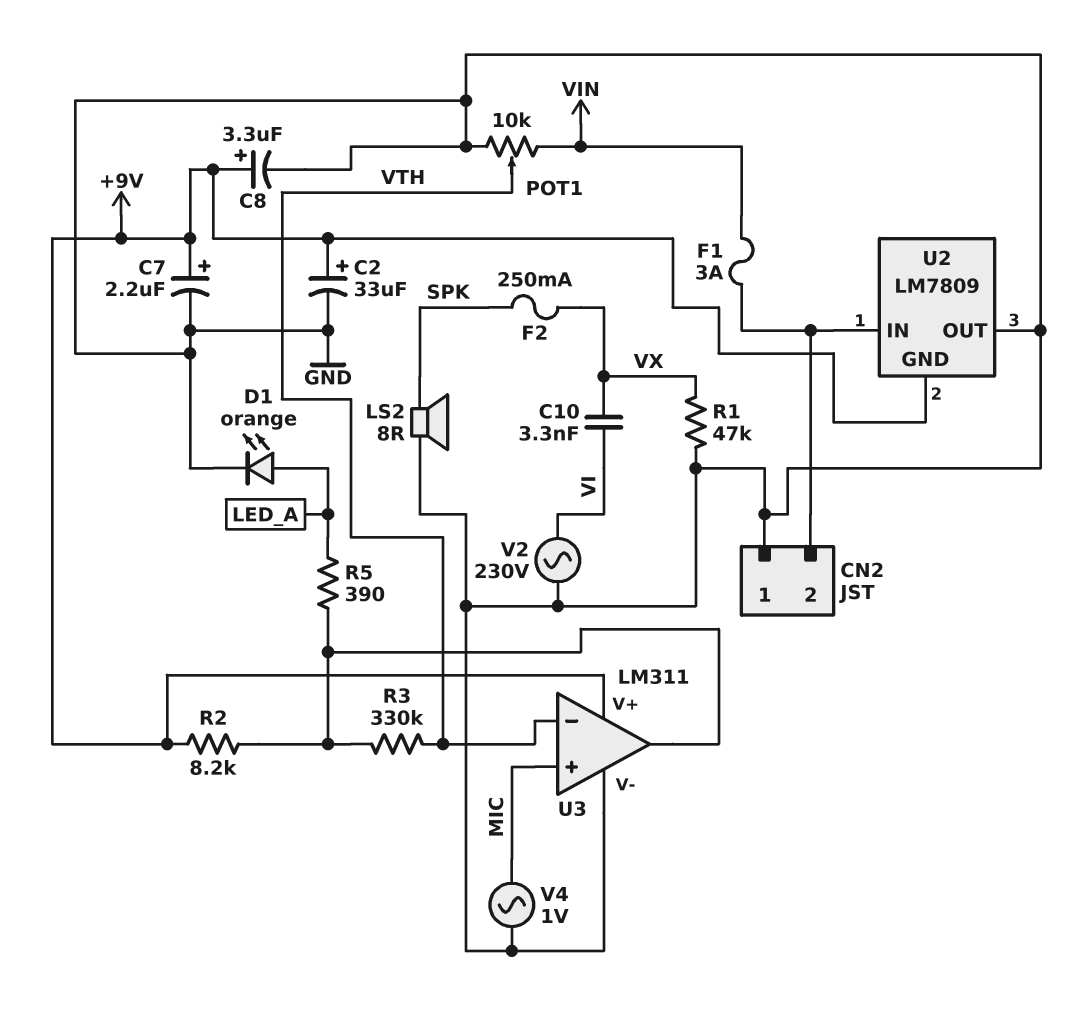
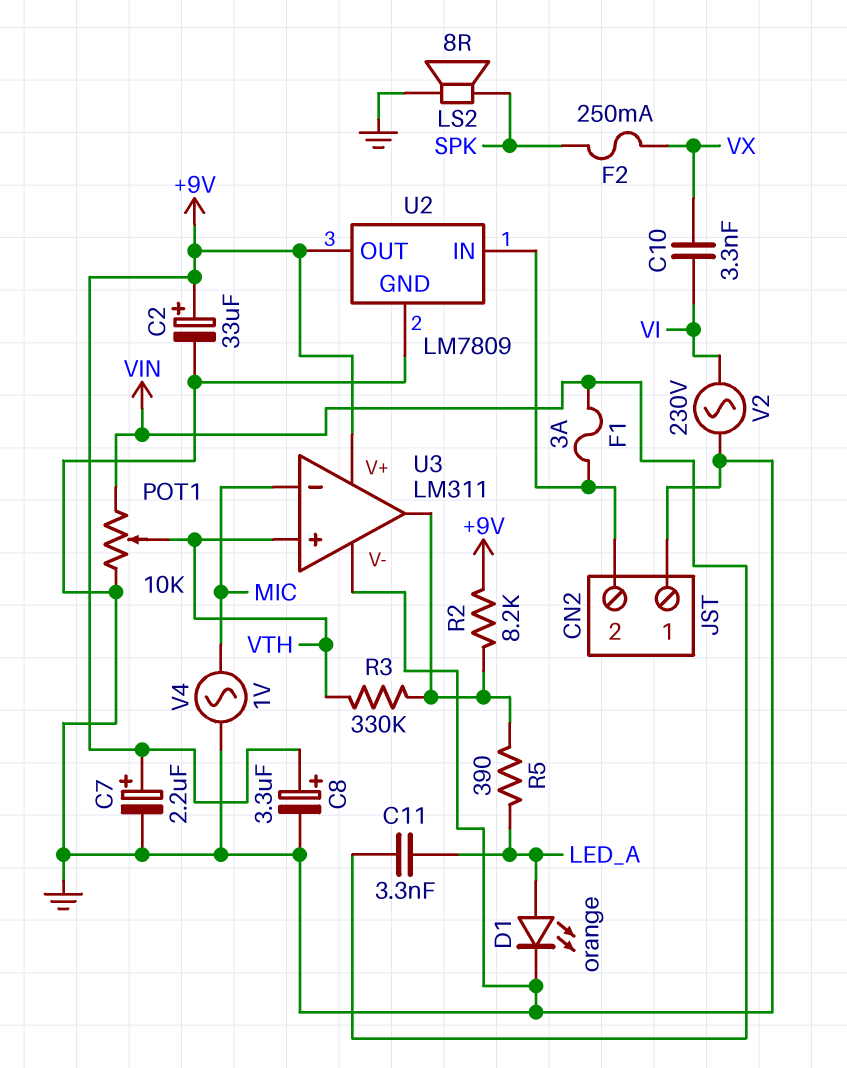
C11: none -> 3.3nF (LED_A, VIN)
R1: 47k (GND, VX) -> none
U2 pin GND: +9V -> GND
U2 pin OUT: GND -> +9V
U3 pin in+: MIC -> VTH
U3 pin in-: VTH -> MIC

